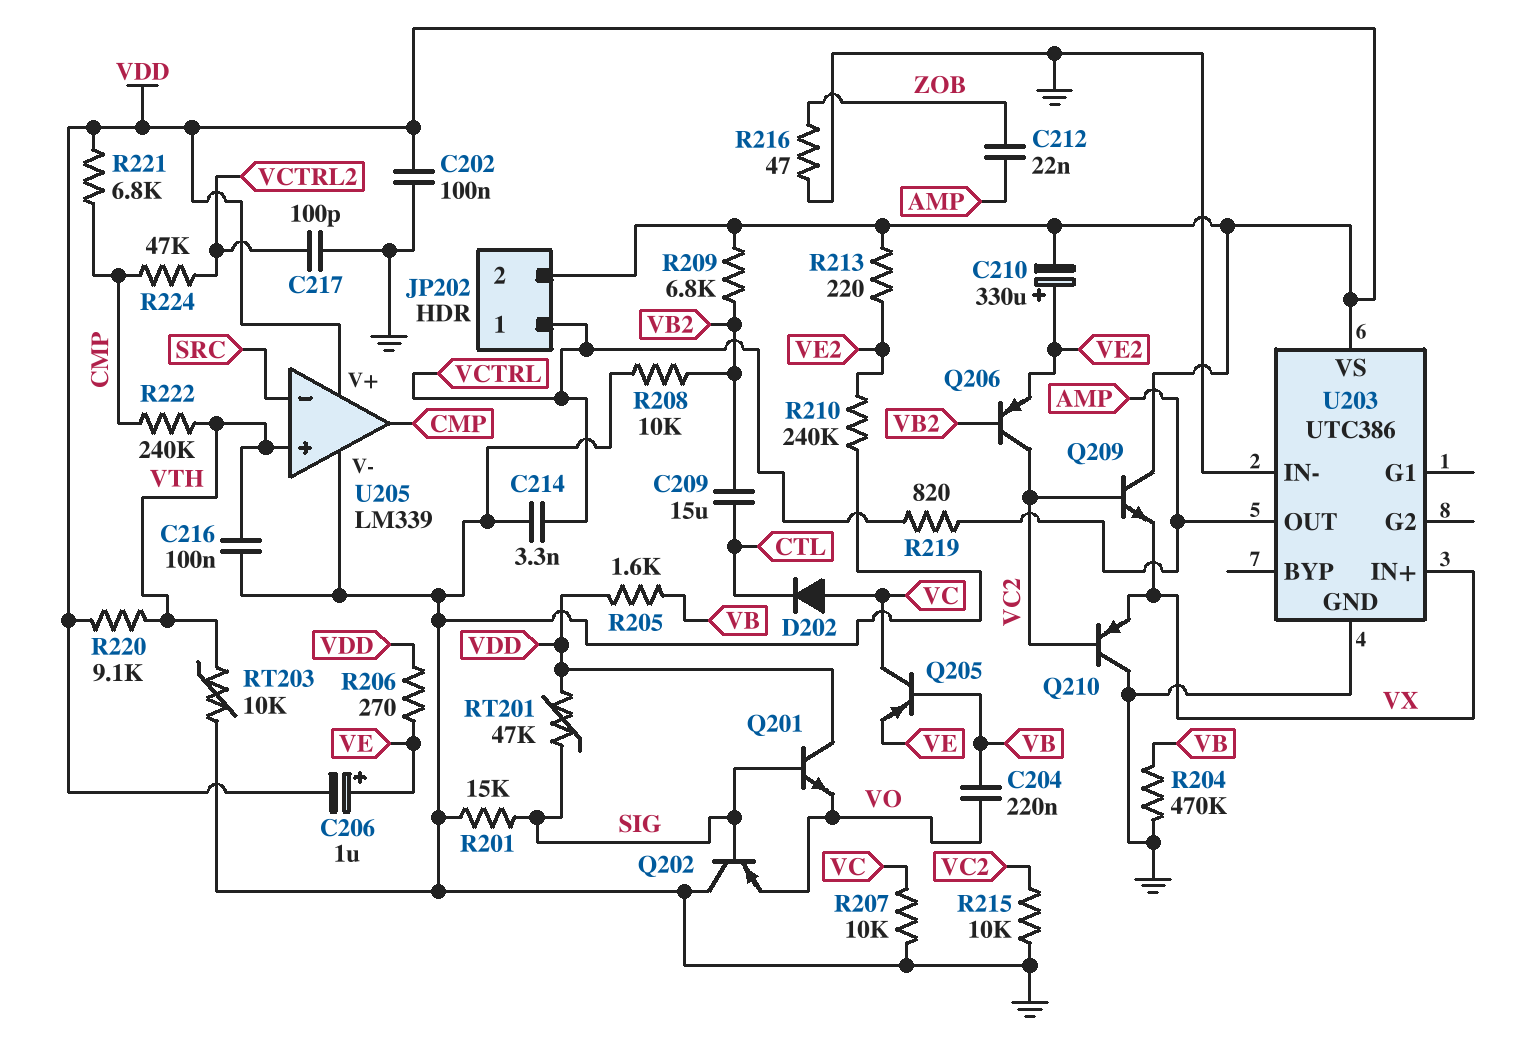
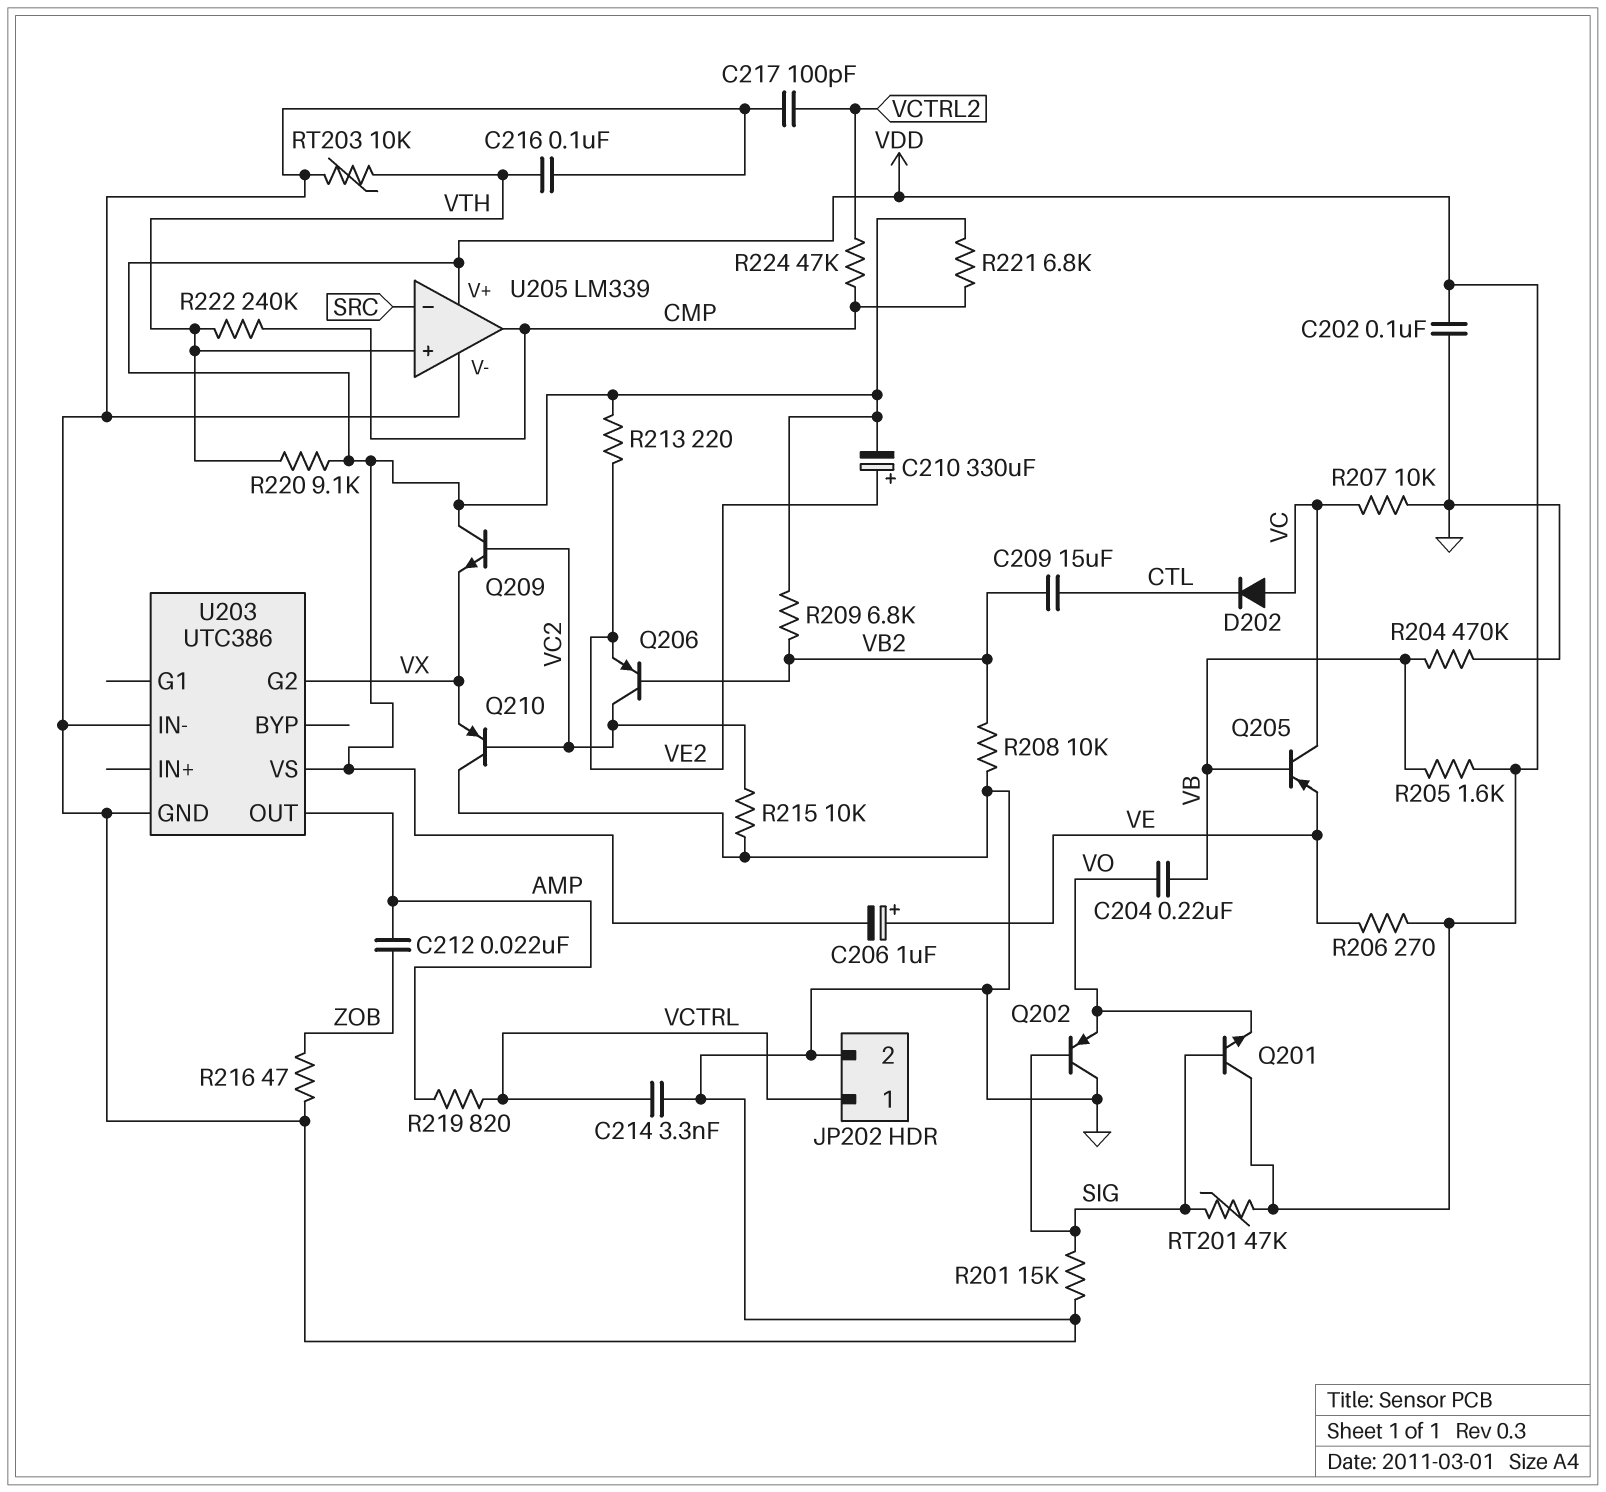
JP202 pin 2: VDD -> GND
R210: 240k (GND, VE2) -> none
U203 pin G2: none -> VX
U203 pin IN+: VX -> none

